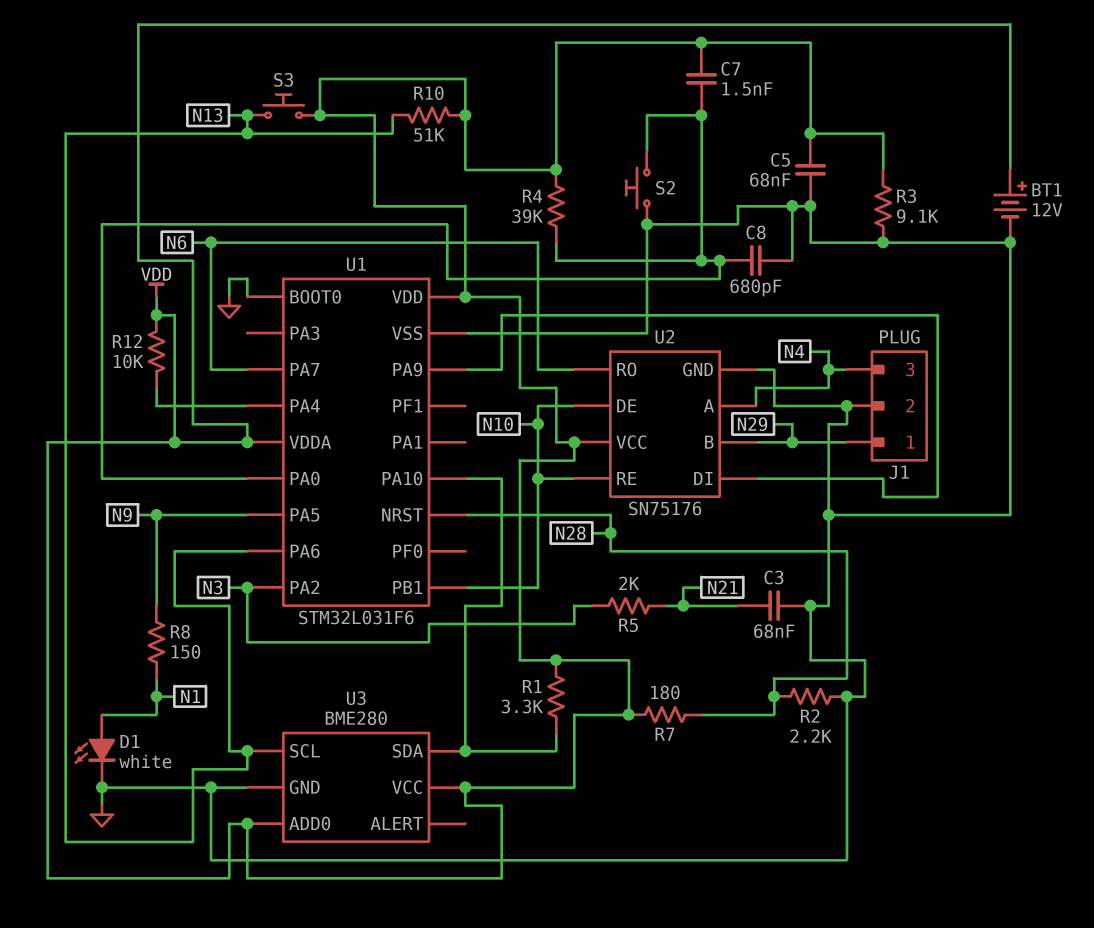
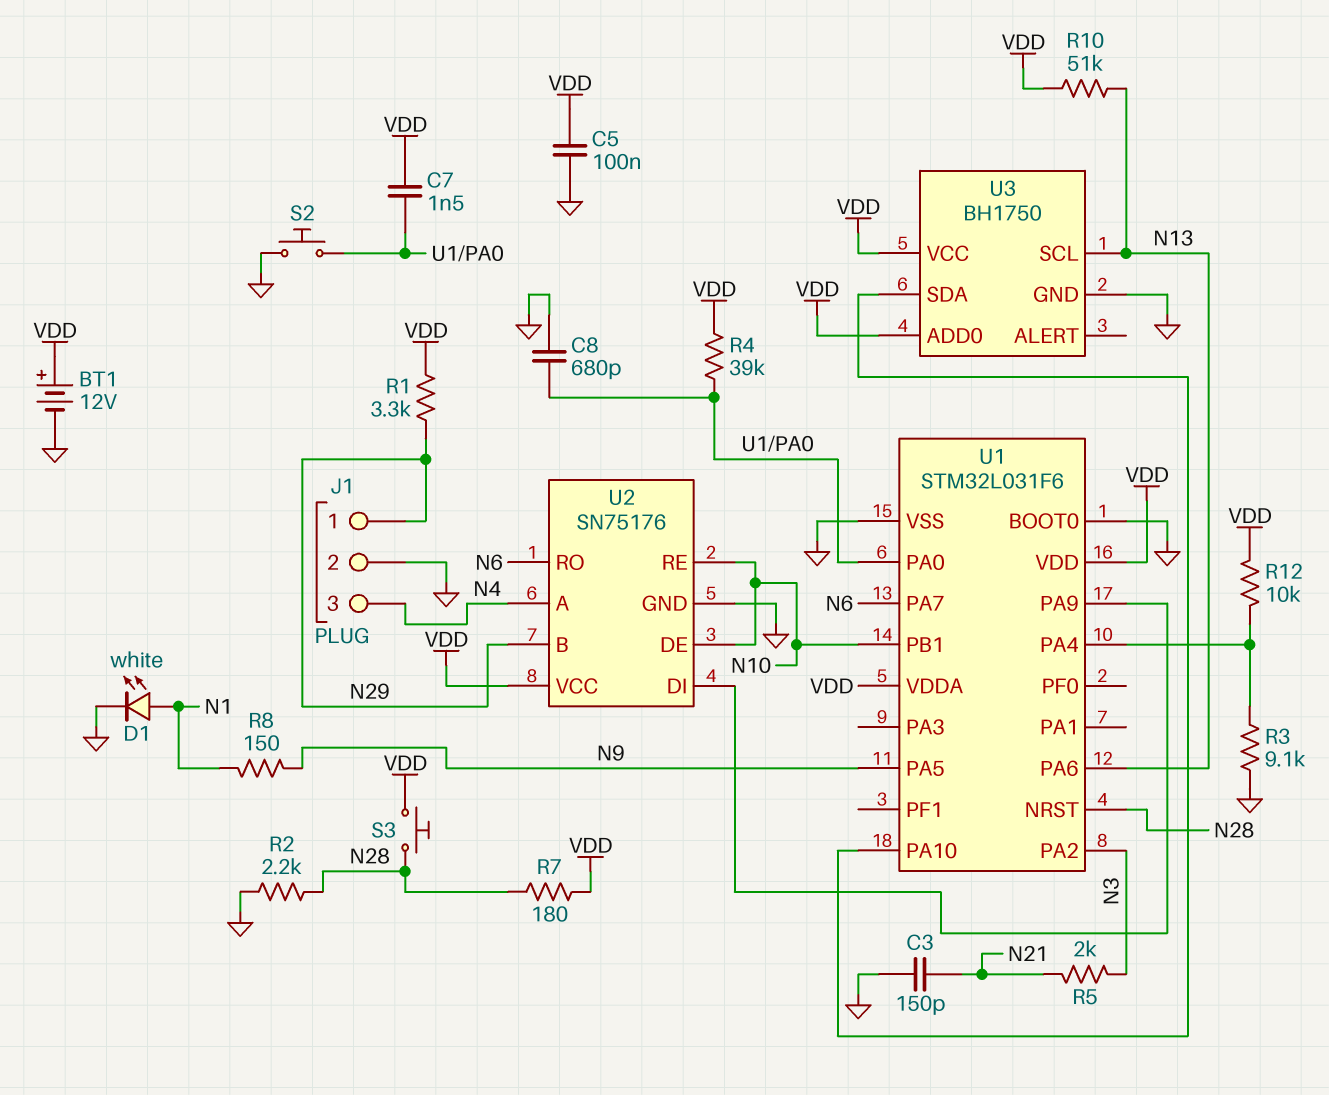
C3: 68nF (GND, N21) -> 150pF (GND, N21)
C5: 68nF (GND, VDD) -> 100nF (GND, VDD)
R1: 3.3k (U1/PA10, VDD) -> 3.3k (N29, VDD)
R3: 9.1k (GND, VDD) -> 9.1k (GND, U1/PA4)
S3: button (N13, VDD) -> button (N28, VDD)
U3: BME280 -> BH1750

